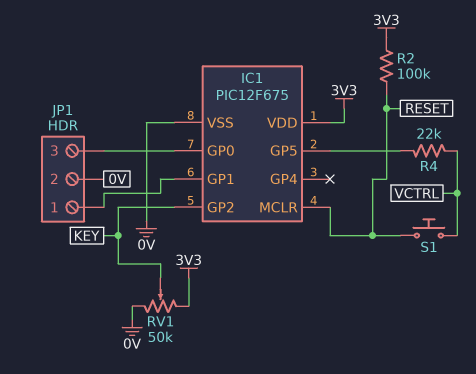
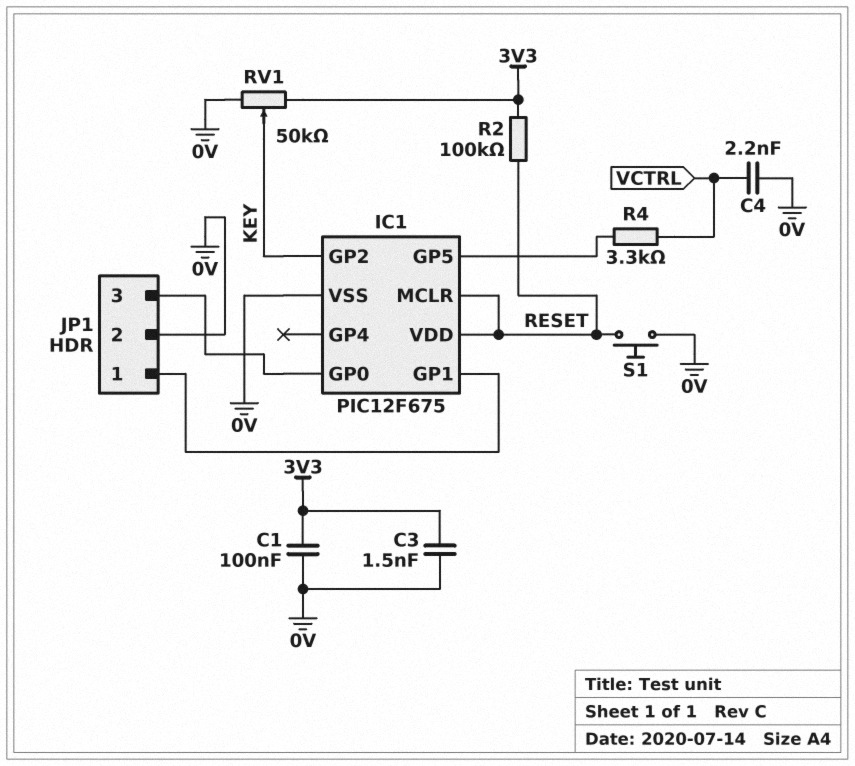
C1: none -> 100nF (0V, 3V3)
C3: none -> 1.5nF (0V, 3V3)
C4: none -> 2.2nF (0V, VCTRL)
IC1 pin VDD: 3V3 -> RESET
R4: 22k (IC1/GP5, VCTRL) -> 3.3k (IC1/GP5, VCTRL)
S1: button (RESET, VCTRL) -> button (0V, RESET)

